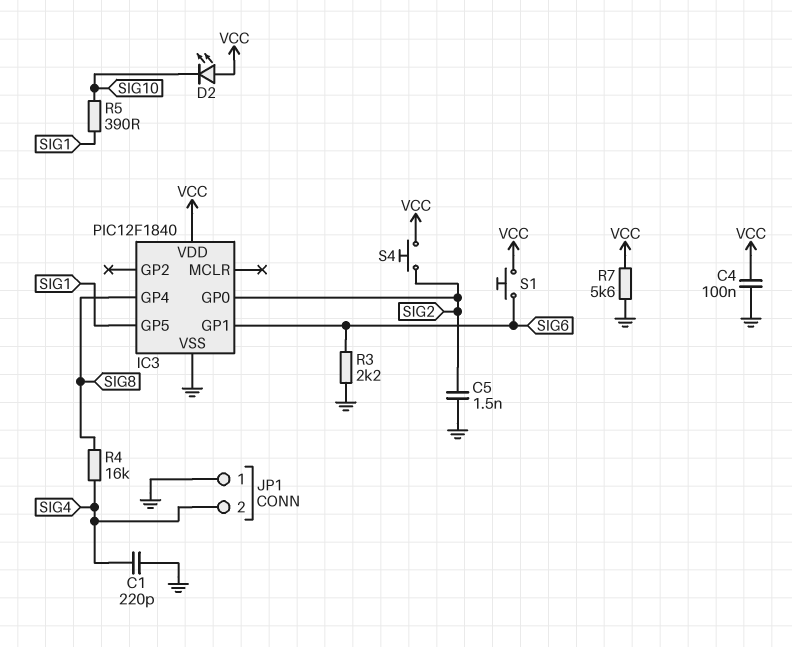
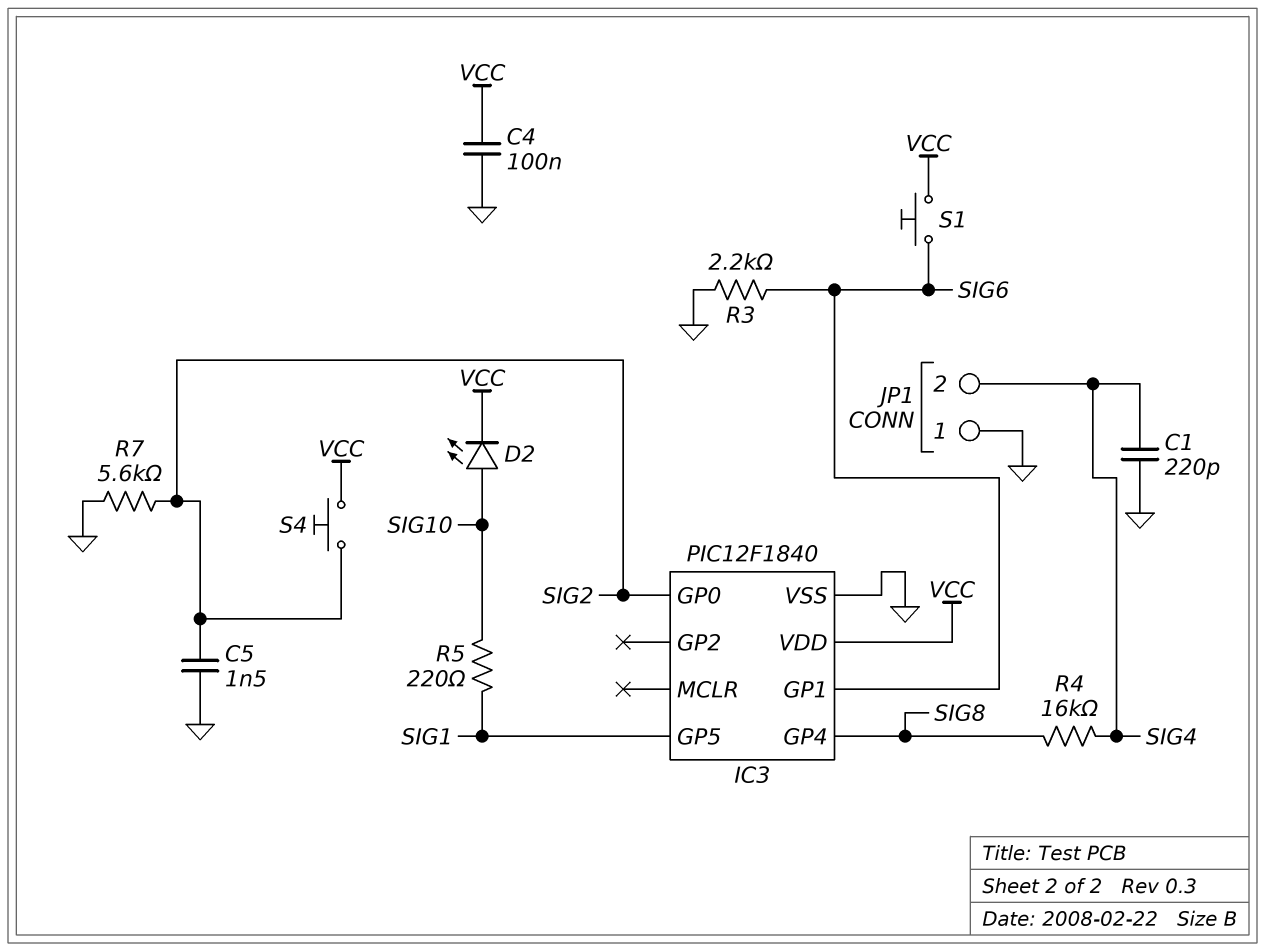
D2: LED (A VCC, K SIG10) -> LED (A SIG10, K VCC)
R5: 390 (SIG1, SIG10) -> 220 (SIG1, SIG10)
R7: 5.6k (GND, VCC) -> 5.6k (GND, SIG2)

